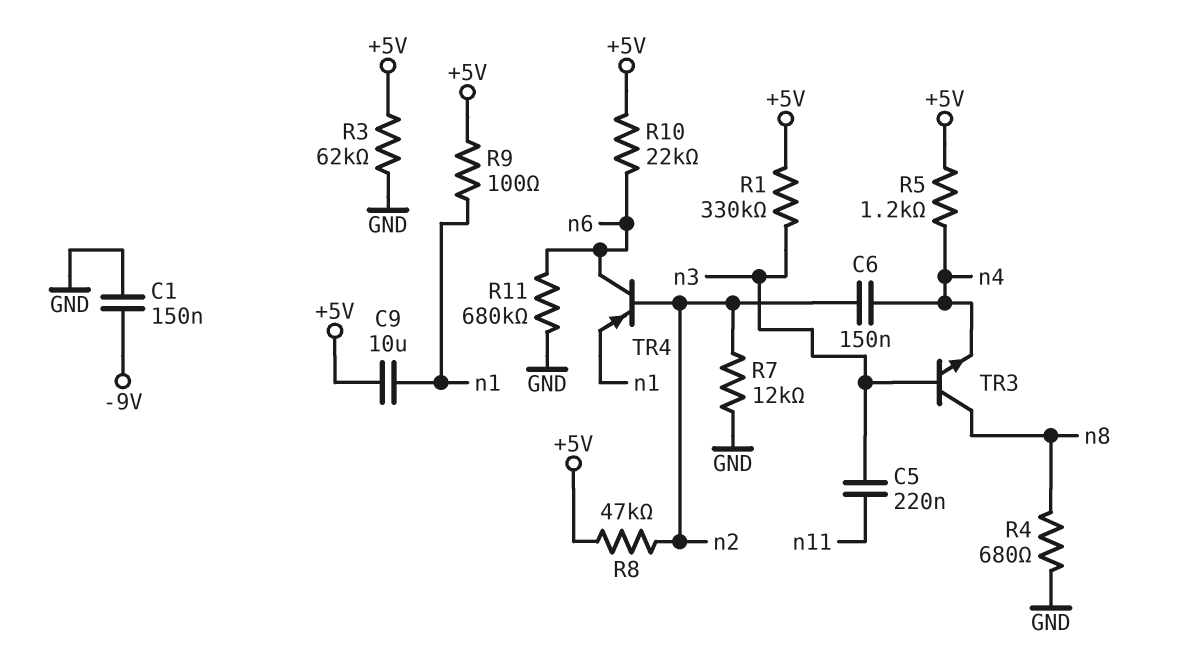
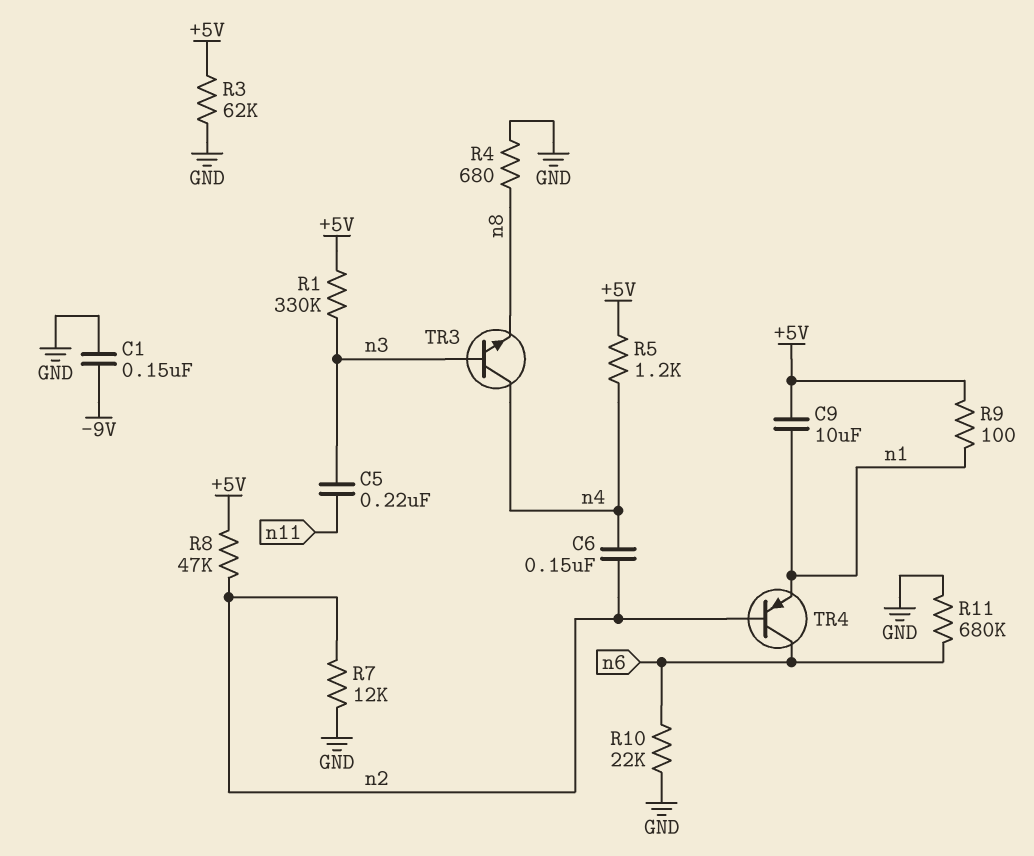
R10: 22k (+5V, n6) -> 22k (GND, n6)
TR3: NPN (B n3, C n8, E n4) -> NPN (B n3, C n4, E n8)

